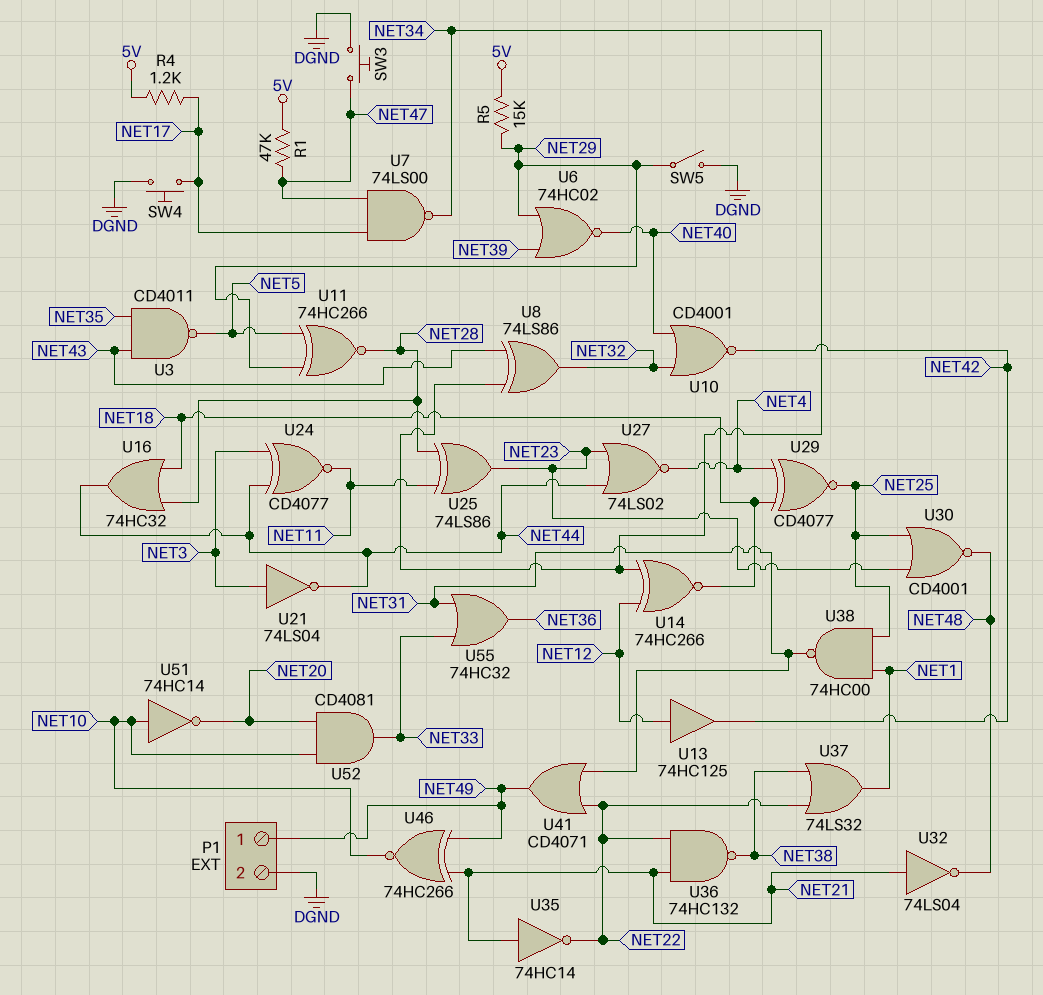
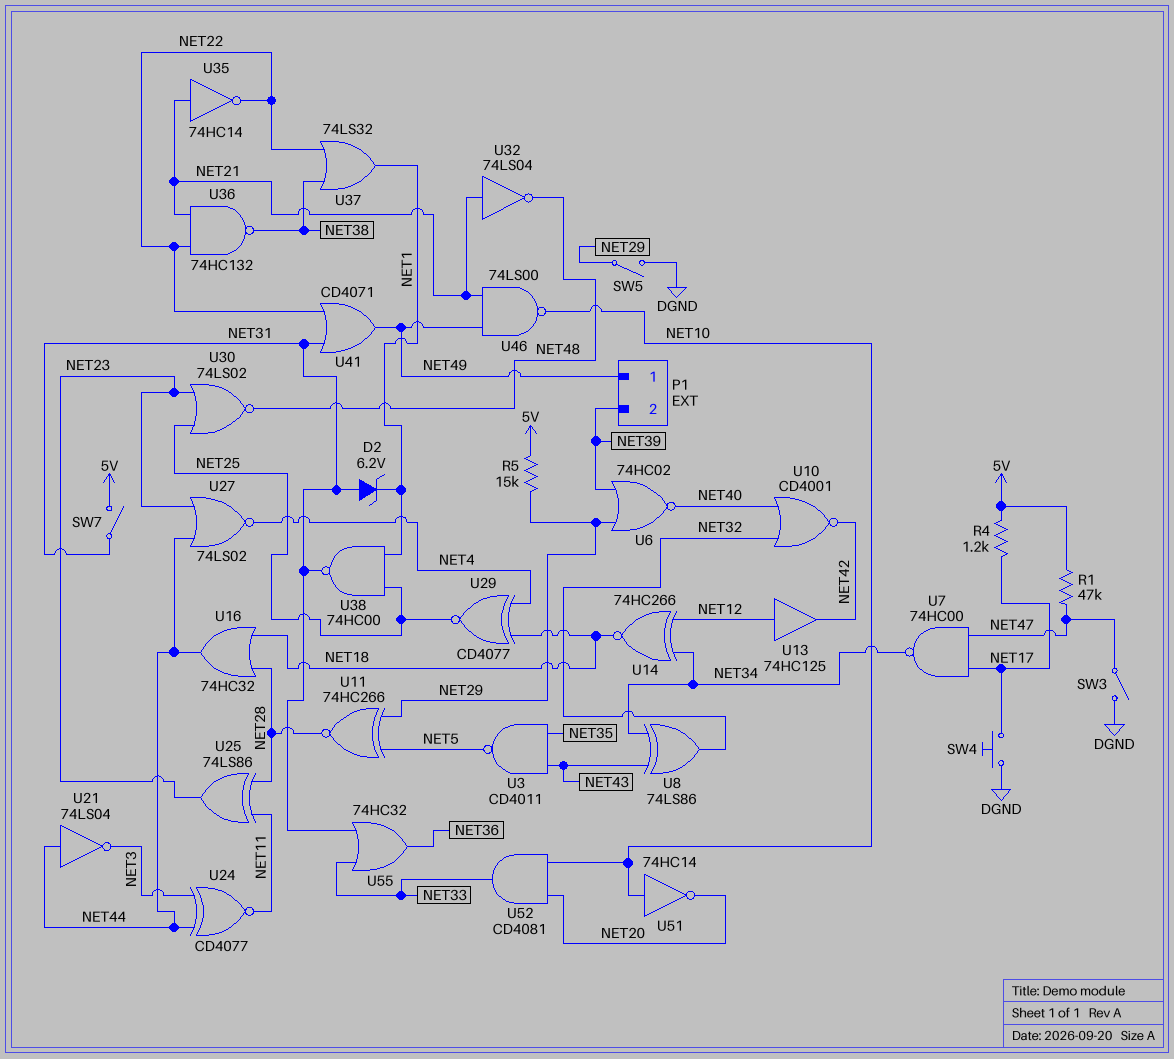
D2: none -> zener 6.2V (A NET31, K NET1)
P1 pin 2: DGND -> NET39
SW3: button (DGND, NET47) -> switch (DGND, NET47)
SW7: none -> switch (5V, NET31)
U7: NAND 74LS00 (in NET17, in NET47, out NET34) -> NAND 74HC00 (in NET17, in NET47, out NET34)
U21: NOT 74LS04 (in NET3, out NET44) -> NOT 74LS04 (in NET44, out NET3)
U30: NOR CD4001 (in NET23, in NET25, out NET48) -> NOR 74LS02 (in NET23, in NET25, out NET48)
U46: XNOR 74HC266 (in NET21, in NET49, out NET10) -> NAND 74LS00 (in NET21, in NET49, out NET10)

